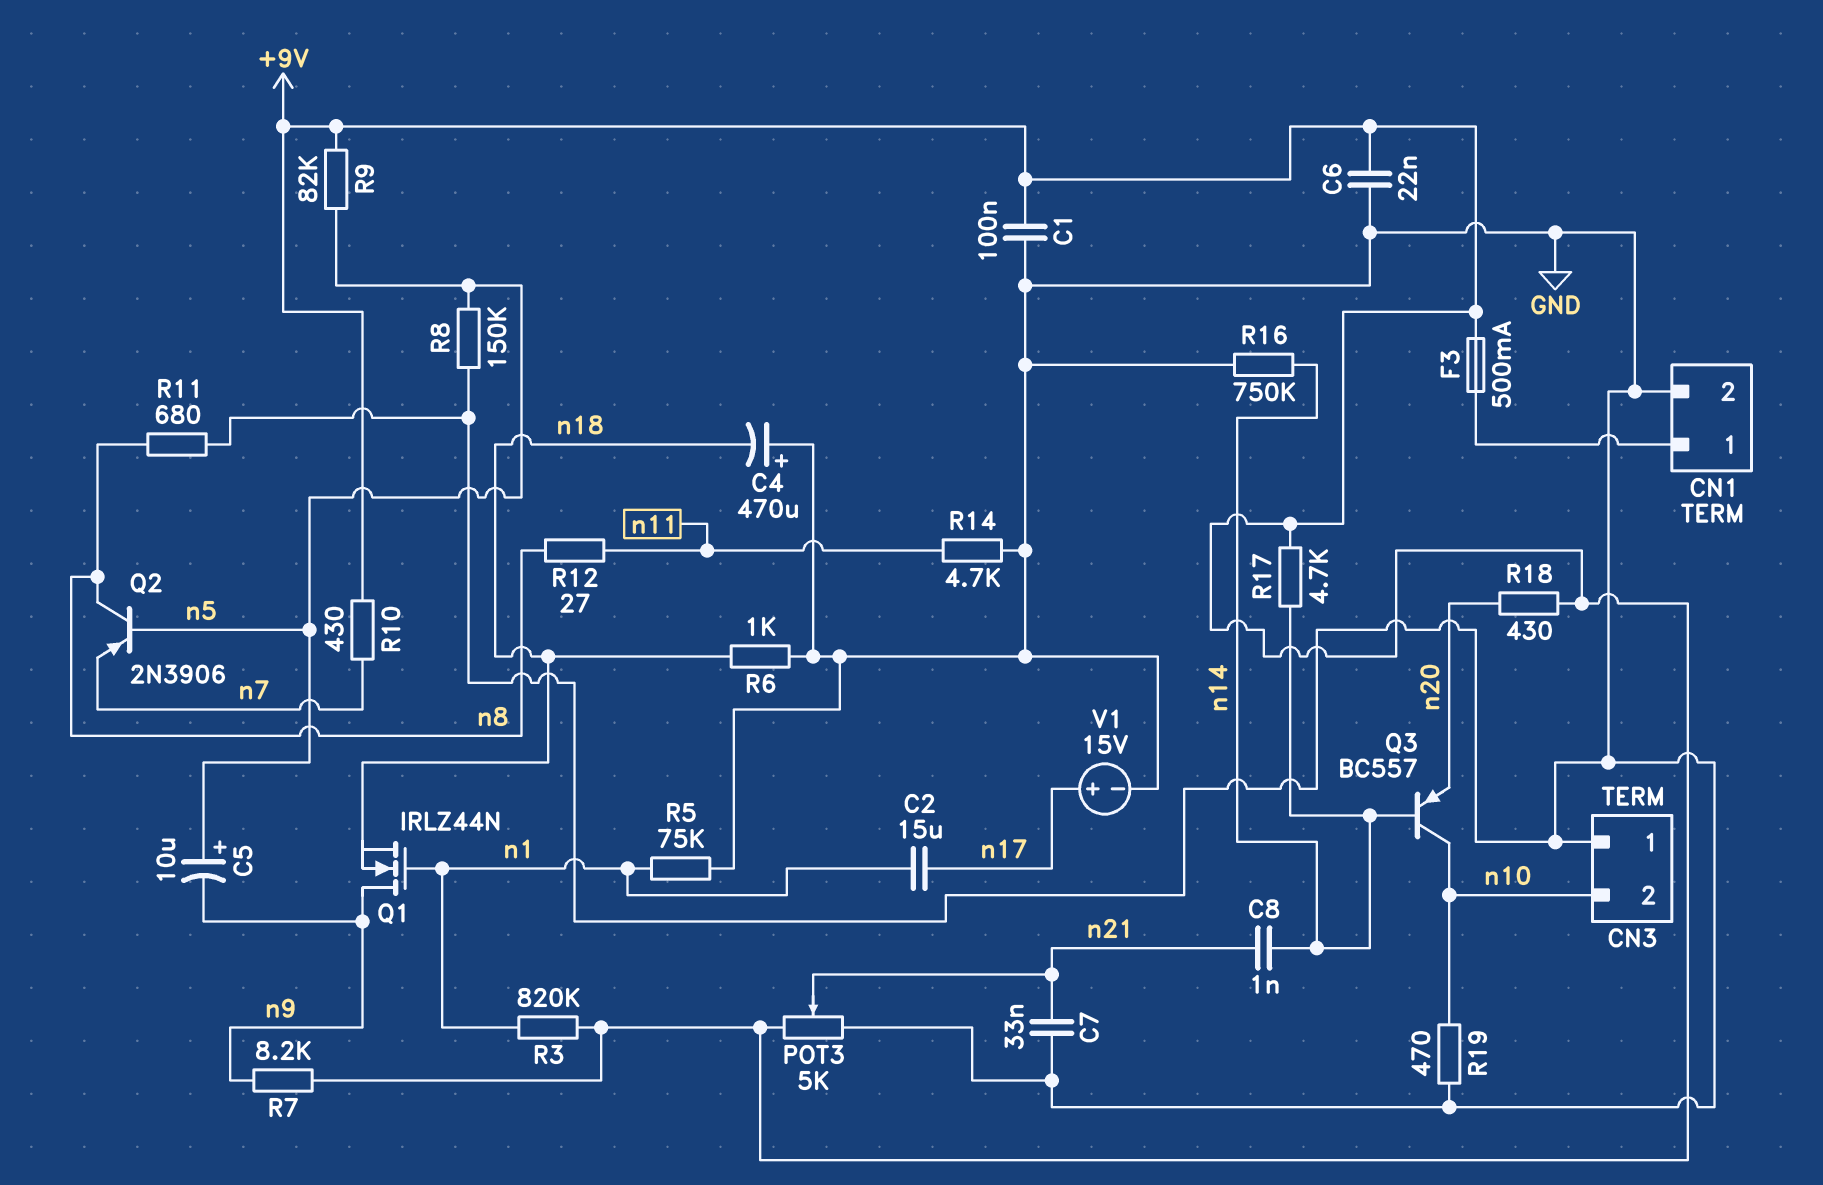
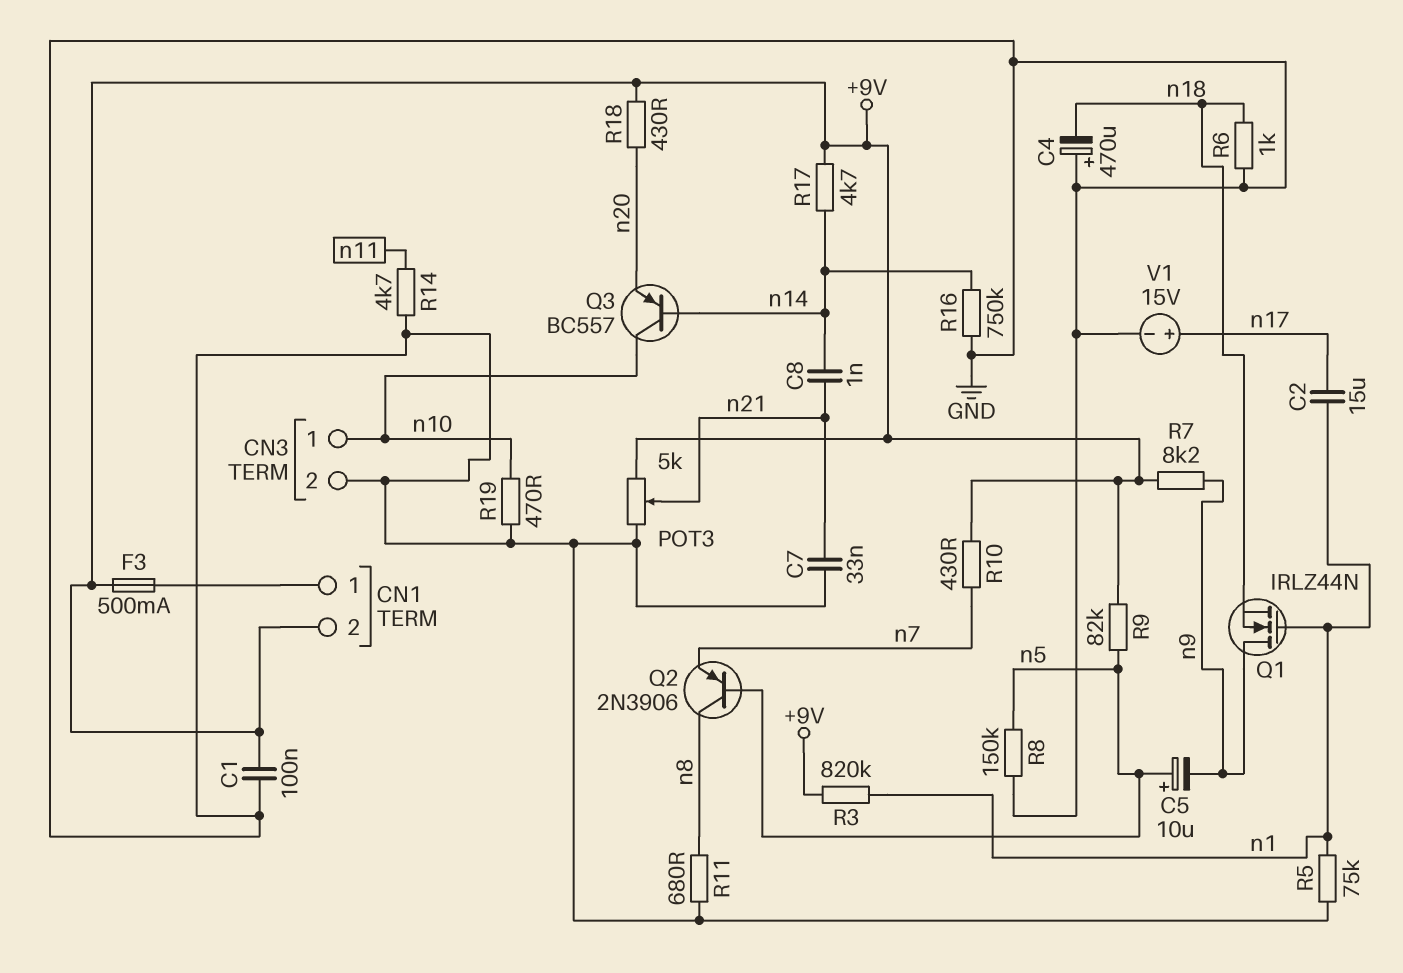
C6: 22nF (+9V, GND) -> none
CN1 pin 2: GND -> +9V
CN3 pin 1: GND -> n10
CN3 pin 2: n10 -> GND
R12: 27 (n8, n11) -> none

